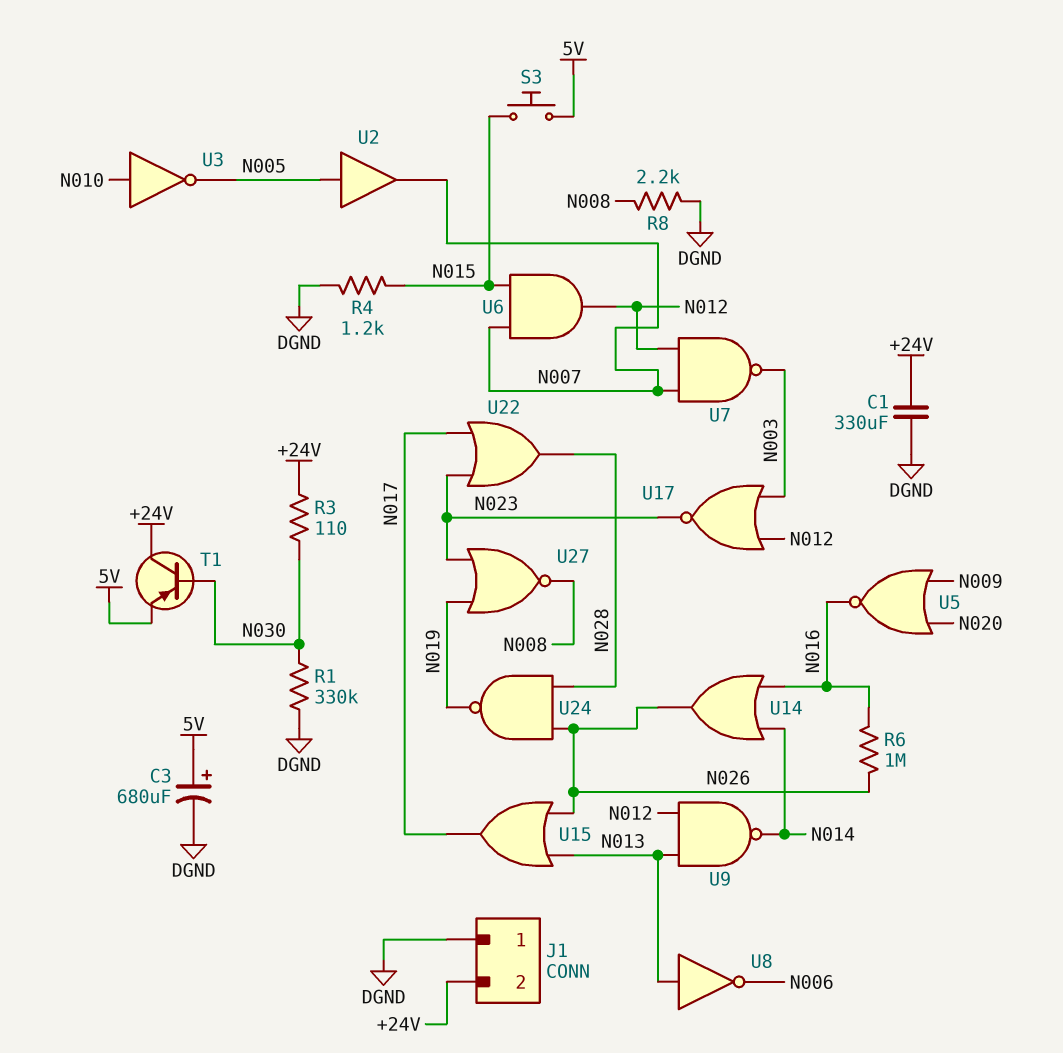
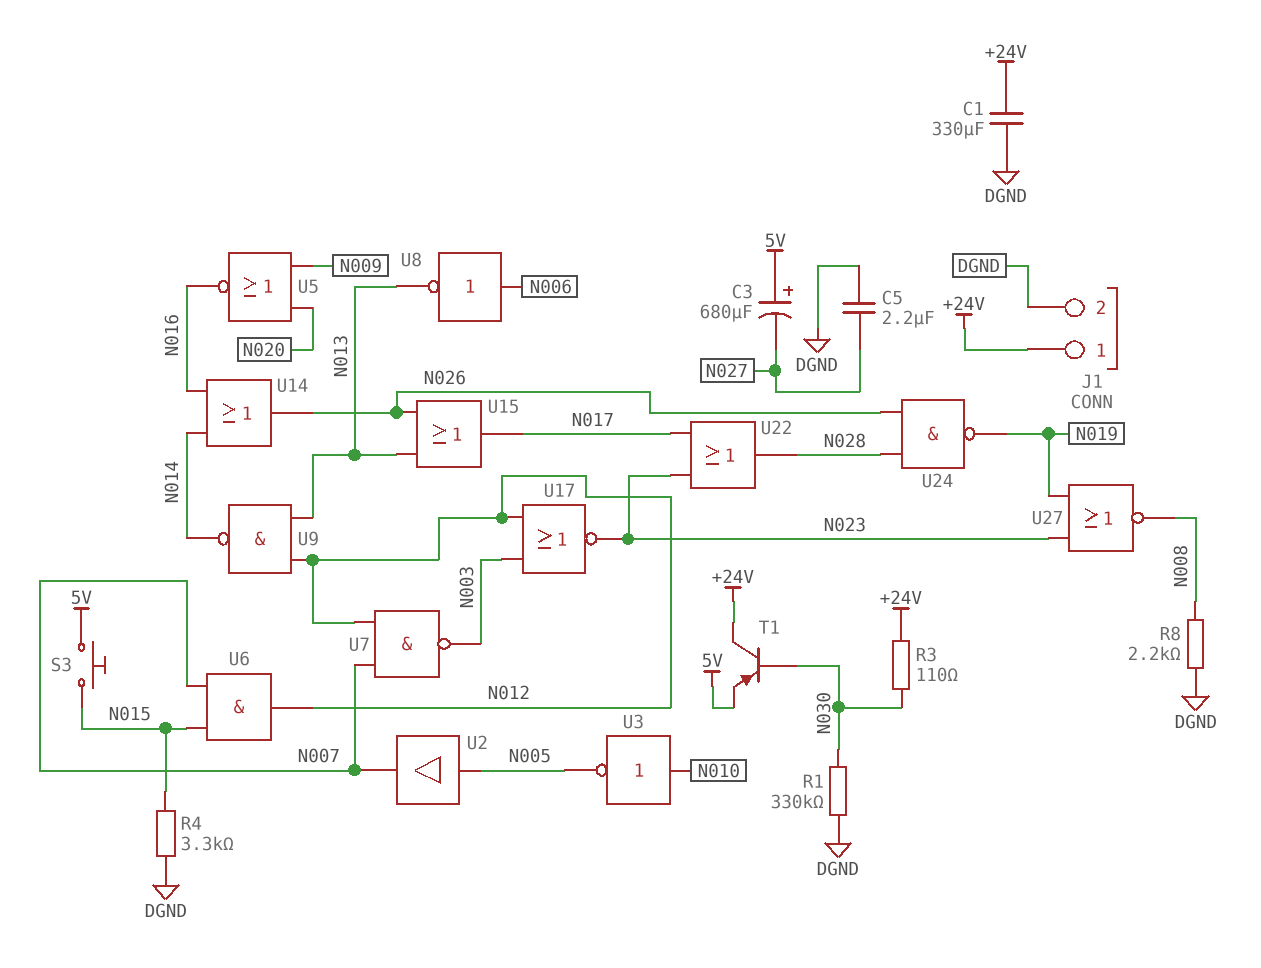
C3: 680uF (plus 5V, minus DGND) -> 680uF (plus 5V, minus N027)
C5: none -> 2.2uF (DGND, N027)
J1 pin 1: DGND -> +24V
J1 pin 2: +24V -> DGND
R4: 1.2k (DGND, N015) -> 3.3k (DGND, N015)
R6: 1M (N016, N026) -> none
U8: NOT (in N013, out N006) -> NOT (in N006, out N013)

